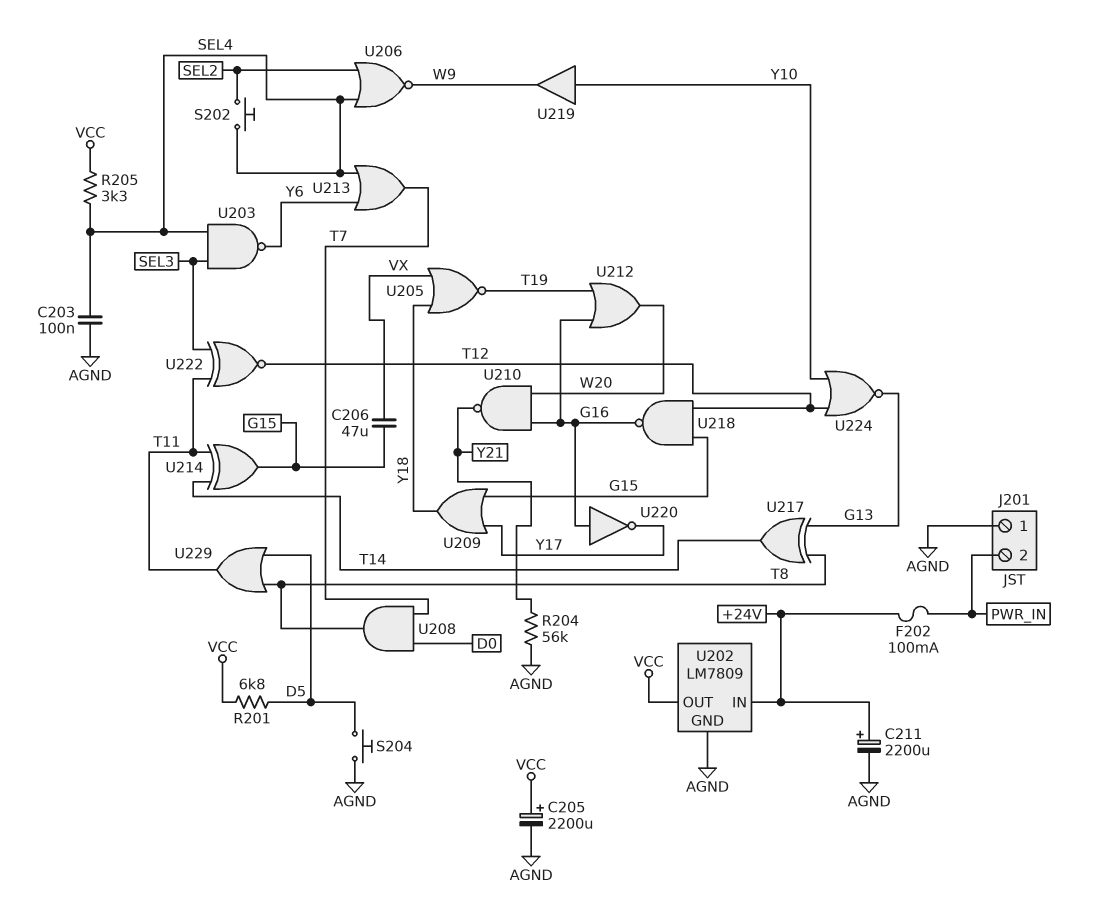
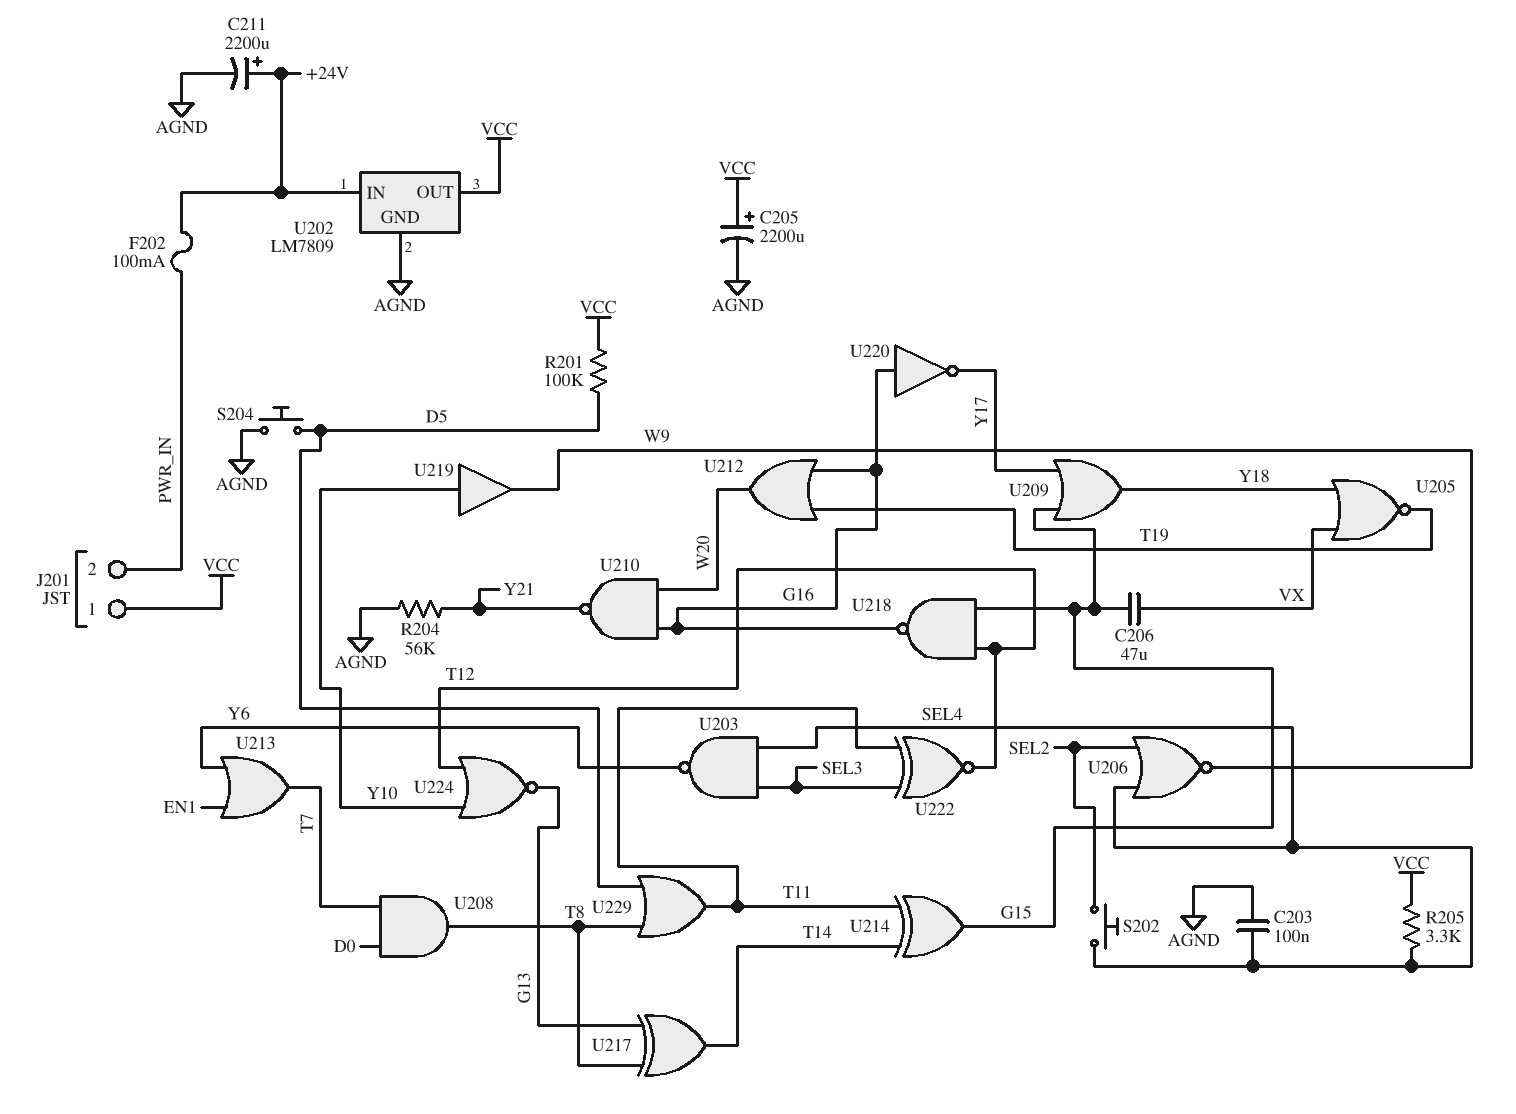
J201 pin 1: AGND -> VCC
R201: 6.8k (D5, VCC) -> 100k (D5, VCC)
U213: OR (in SEL4, in Y6, out T7) -> OR (in EN1, in Y6, out T7)

